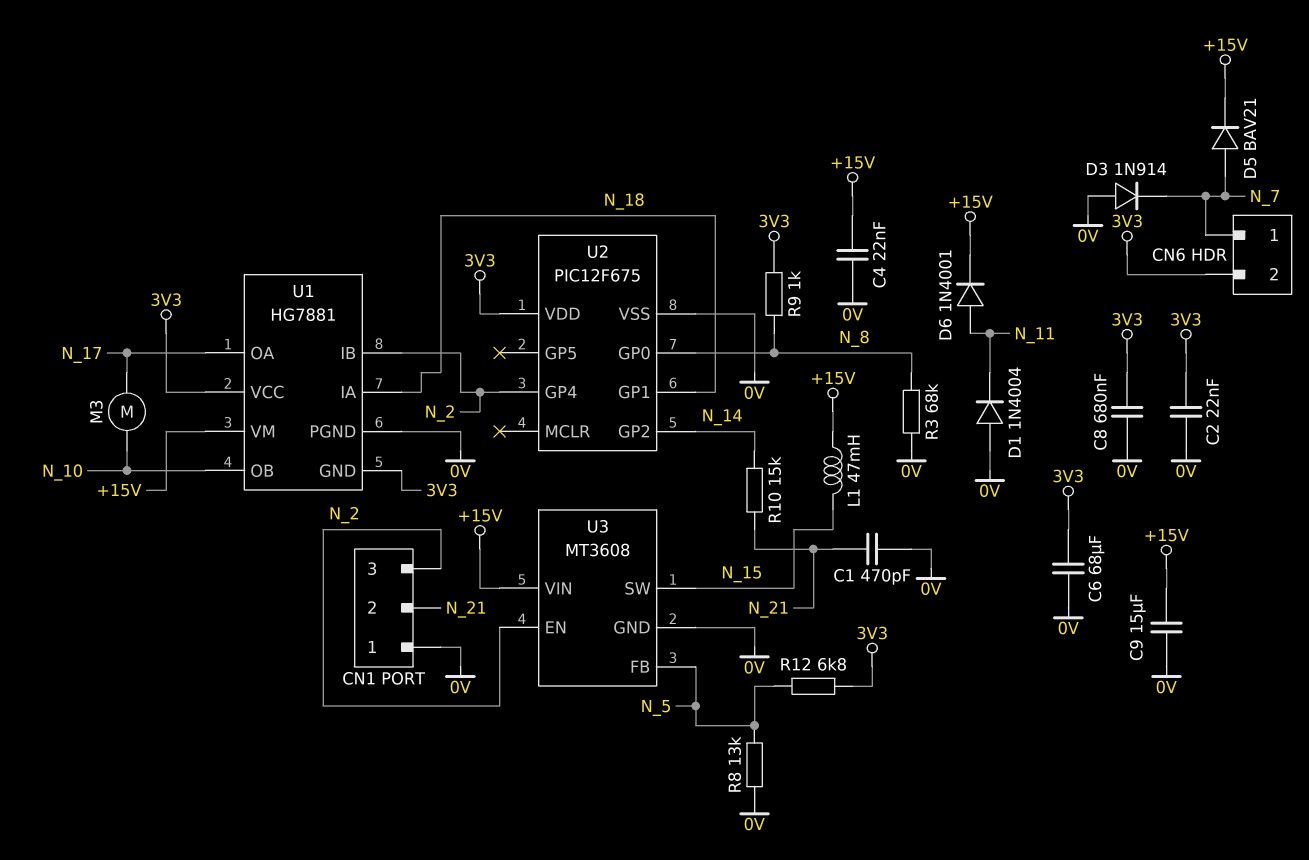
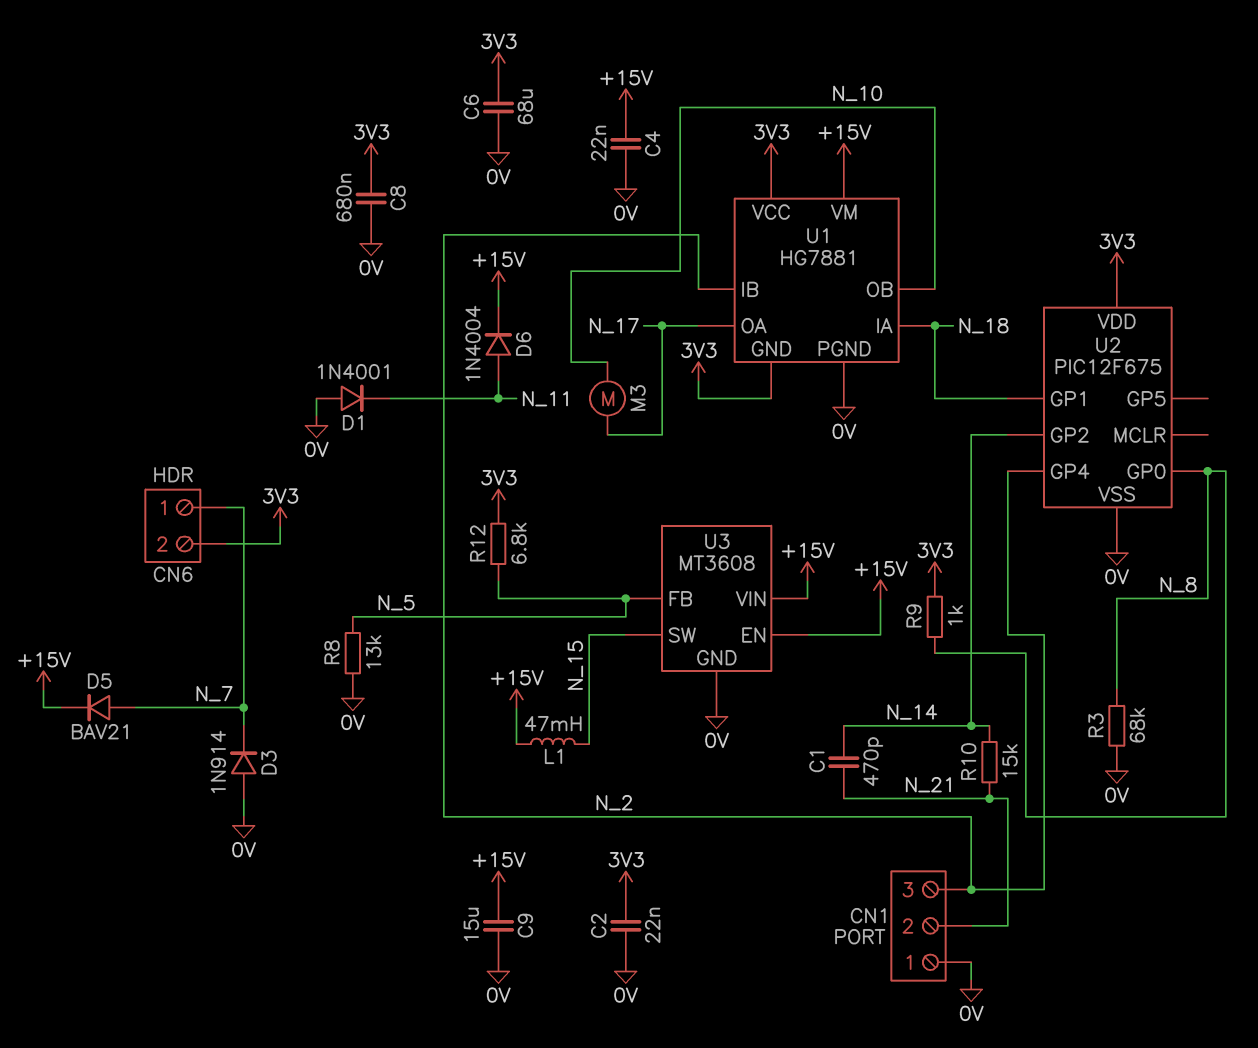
C1: 470pF (0V, N_21) -> 470pF (N_14, N_21)
D1: diode 1N4004 (A 0V, K N_11) -> diode 1N4001 (A 0V, K N_11)
D6: diode 1N4001 (A N_11, K +15V) -> diode 1N4004 (A N_11, K +15V)
U3 pin EN: N_2 -> +15V

